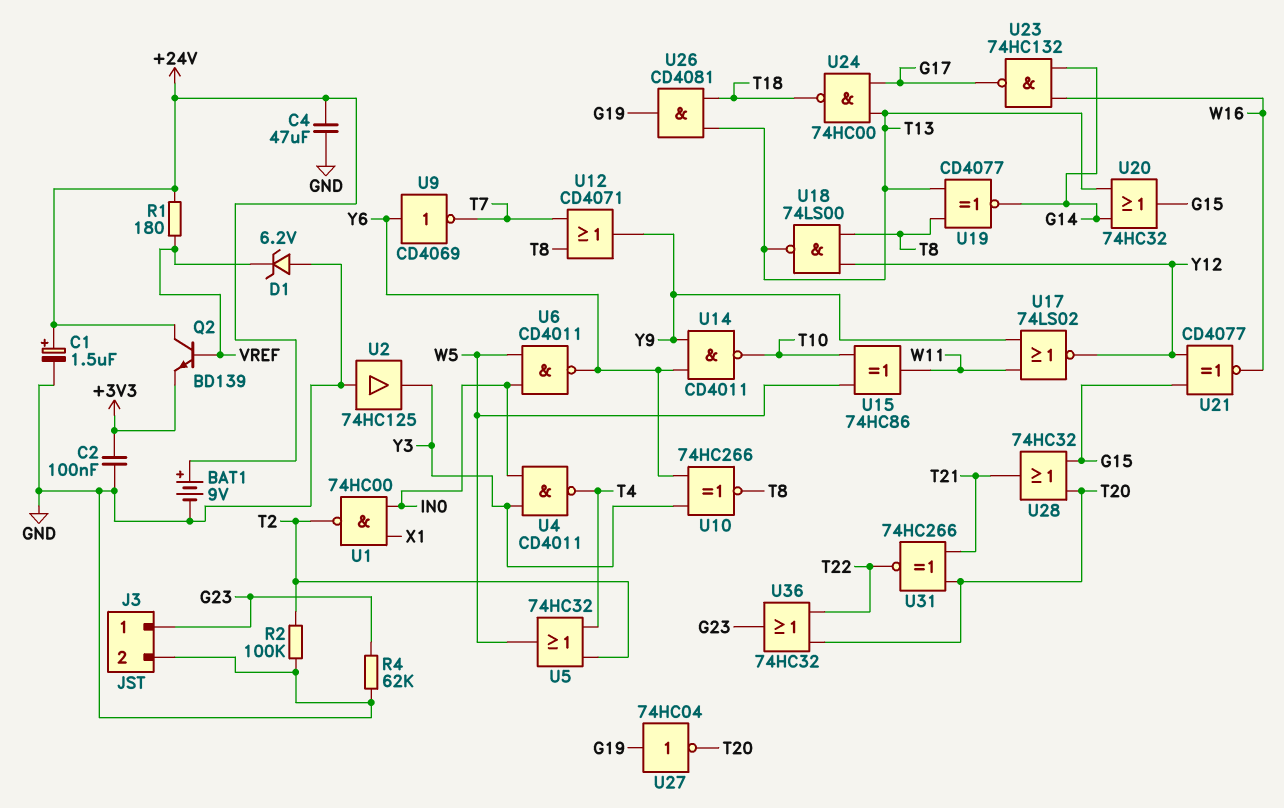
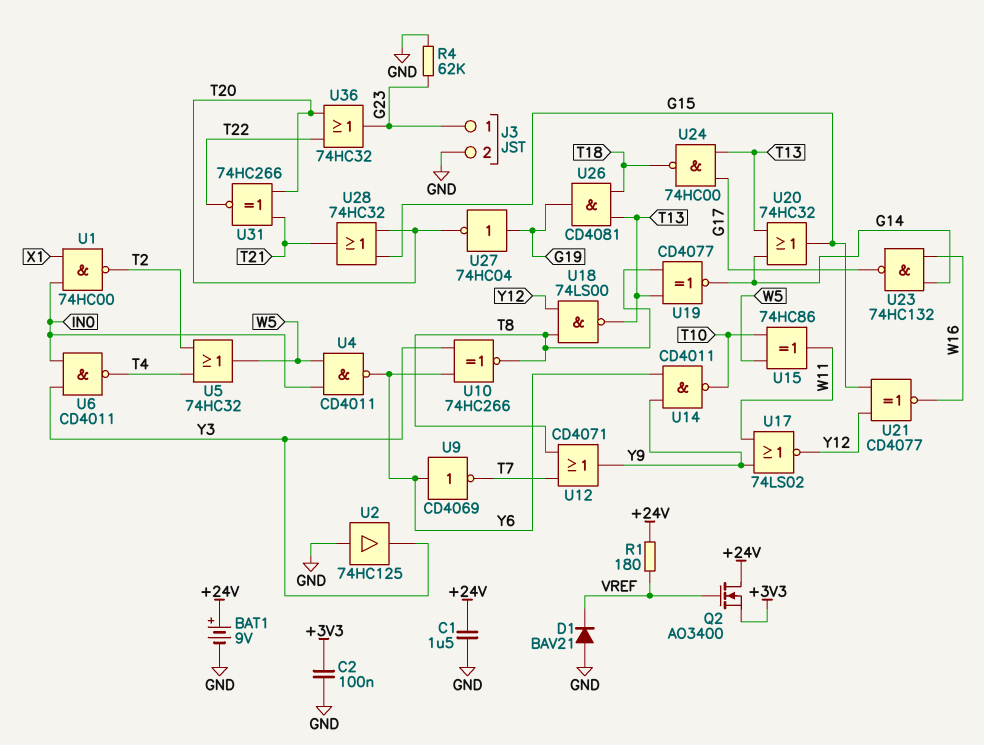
C1: 1.5uF (plus +24V, minus GND) -> 1.5uF (+24V, GND)
C4: 47uF (+24V, GND) -> none
D1: zener 6.2V (A GND, K VREF) -> diode BAV21 (A GND, K VREF)
Q2: NPN BD139 (B VREF, C +24V, E +3V3) -> NMOS AO3400 (G VREF, D +24V, S +3V3)
R2: 100k (GND, T2) -> none
U4: NAND CD4011 (in IN0, in Y3, out T4) -> NAND CD4011 (in IN0, in W5, out Y6)
U6: NAND CD4011 (in IN0, in W5, out Y6) -> NAND CD4011 (in IN0, in Y3, out T4)

